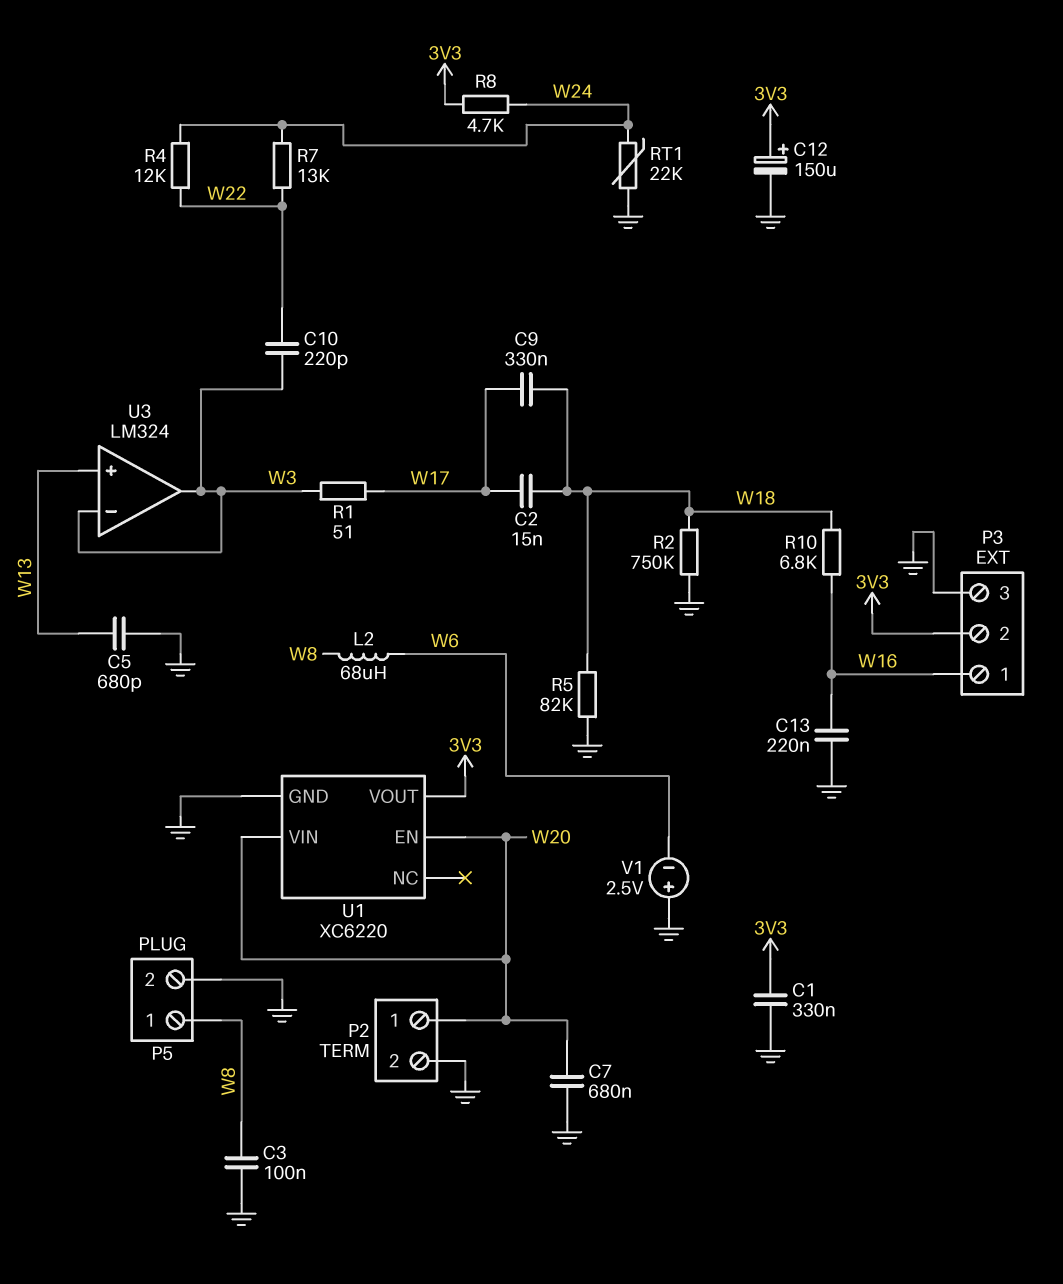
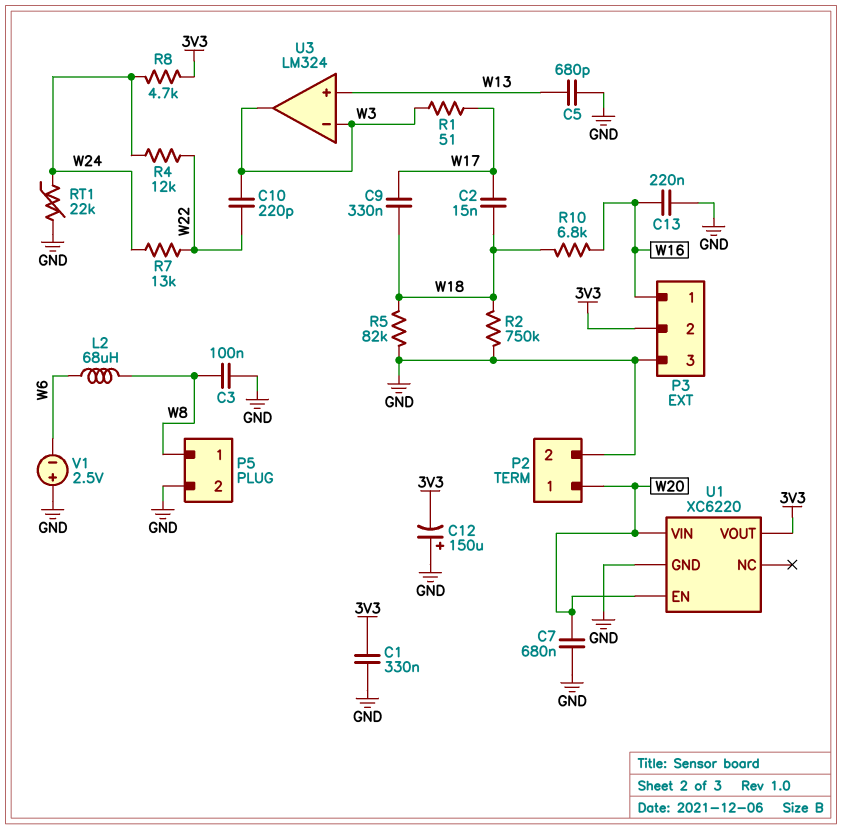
C12: 150uF (plus 3V3, minus GND) -> 150uF (plus GND, minus 3V3)

